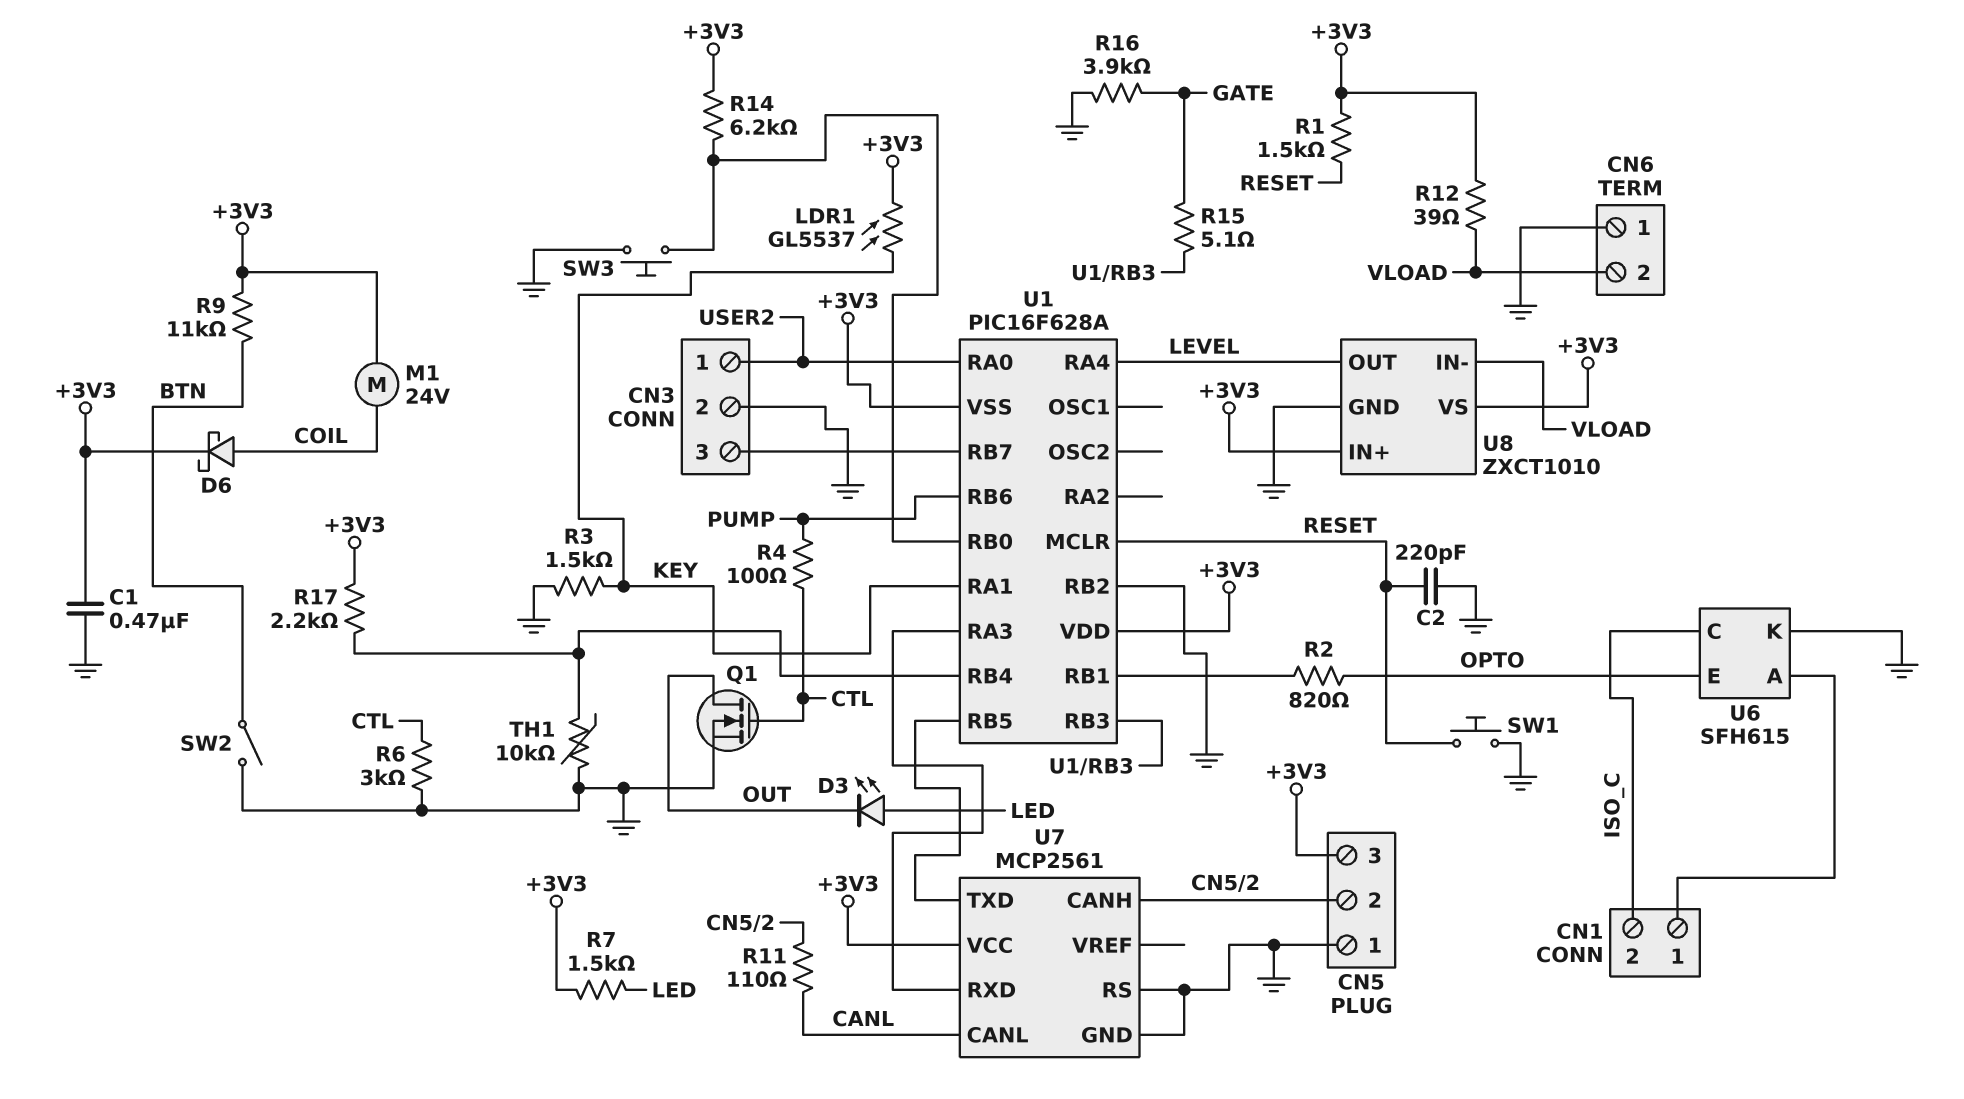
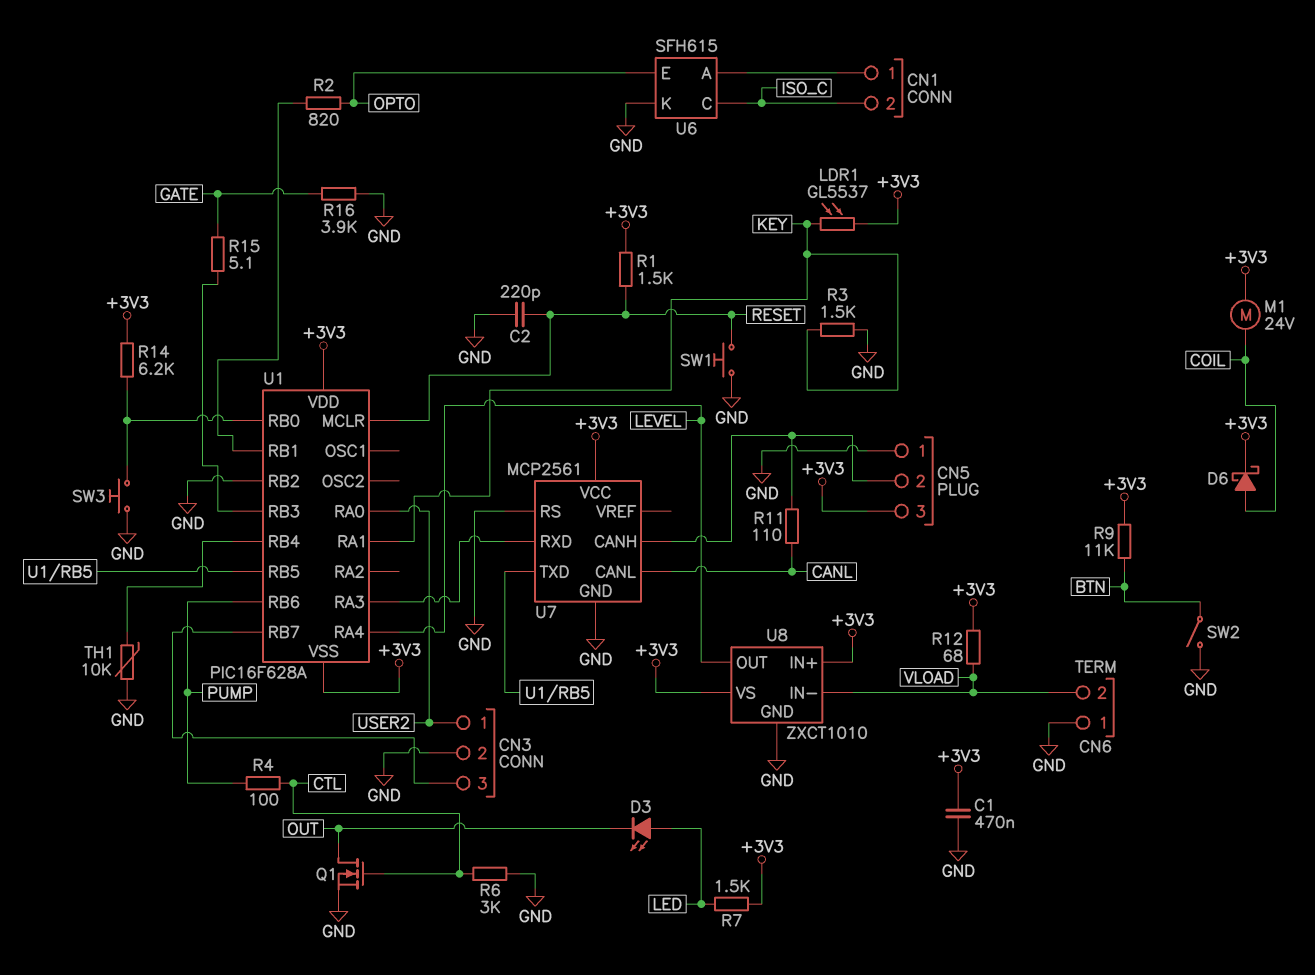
R12: 39 (+3V3, VLOAD) -> 68 (+3V3, VLOAD)
R17: 2.2k (+3V3, U1/RB4) -> none

